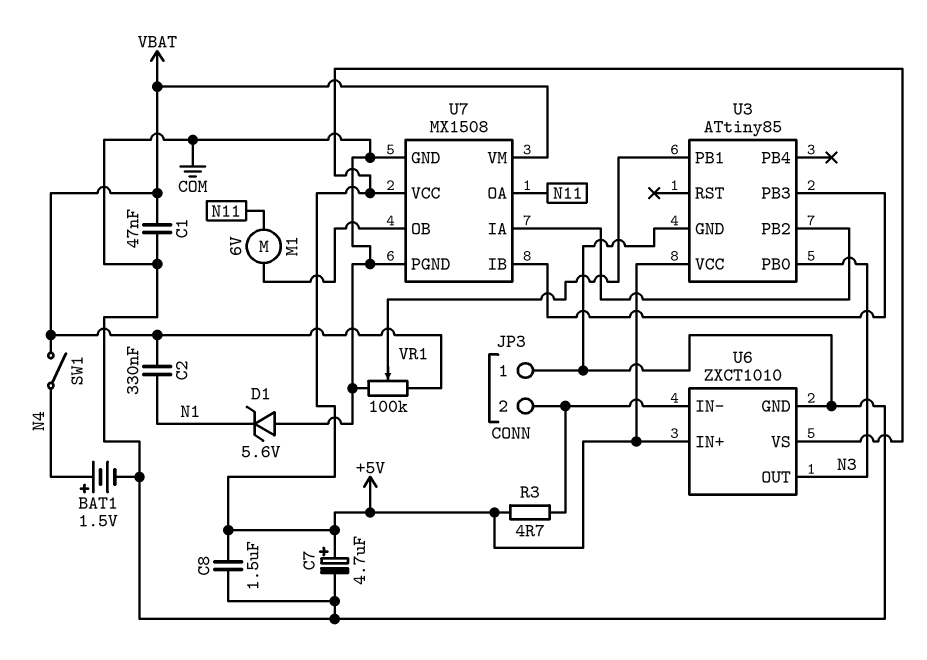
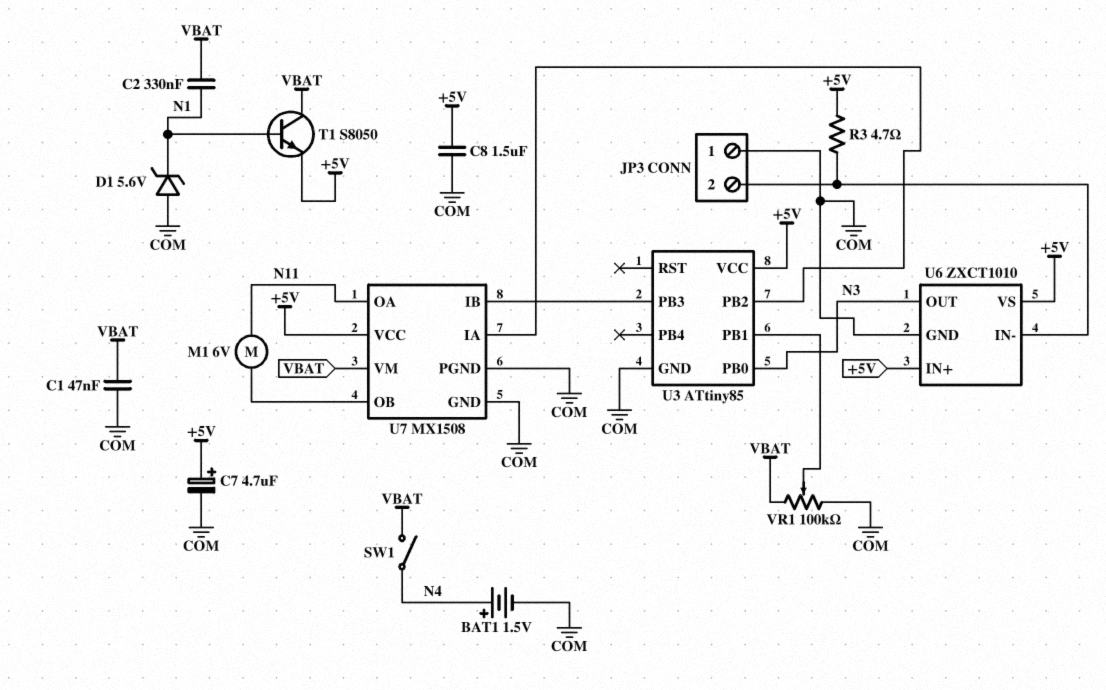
T1: none -> NPN S8050 (B N1, C VBAT, E +5V)

